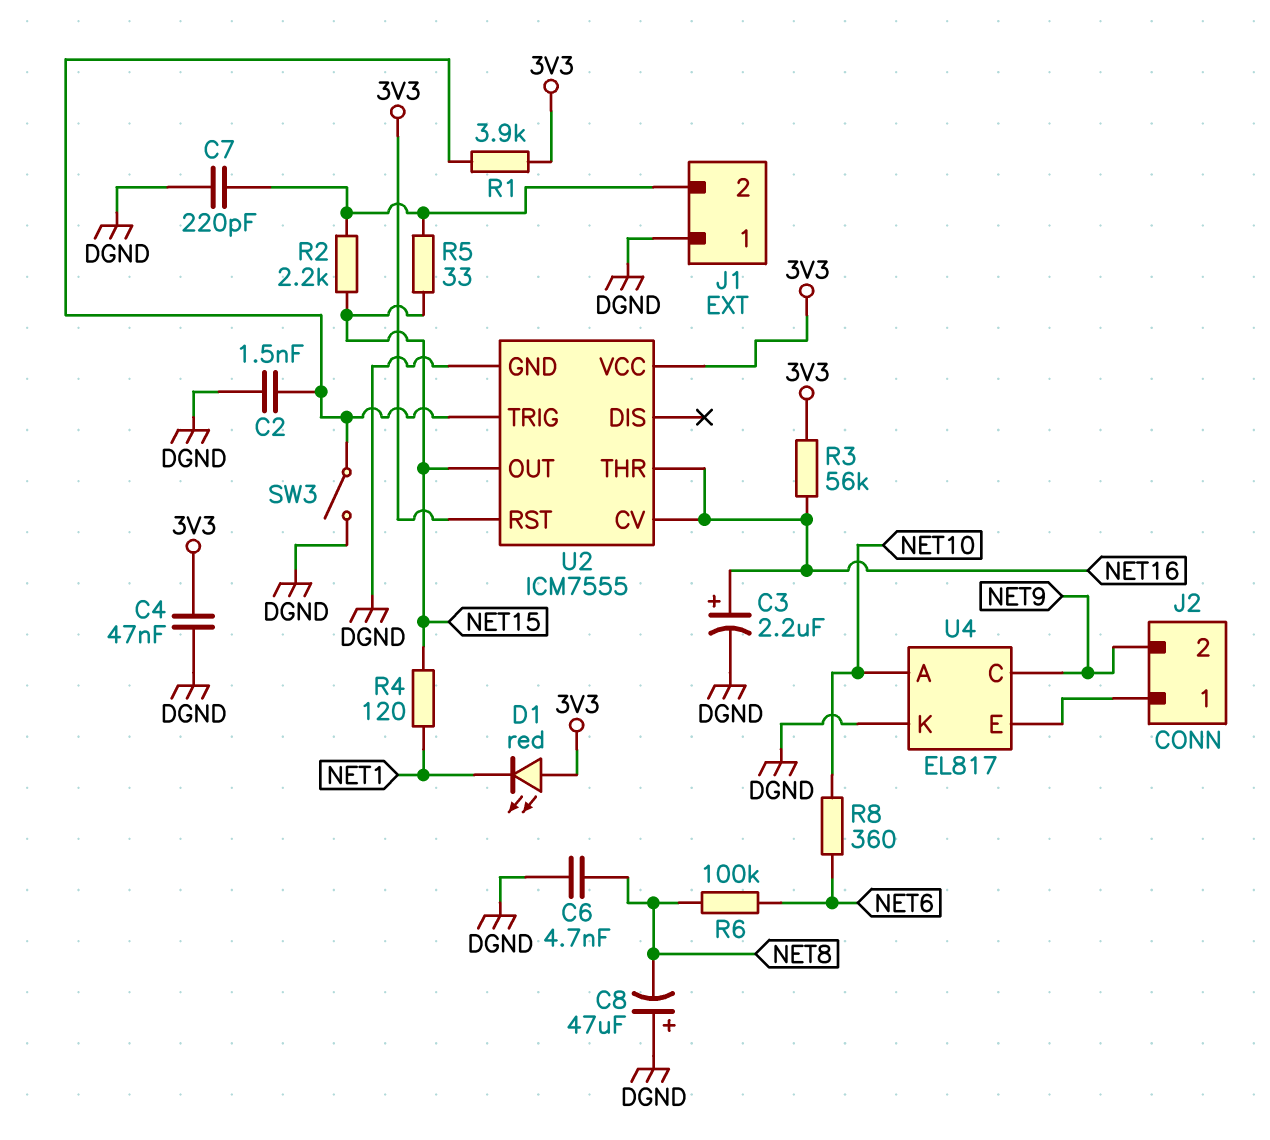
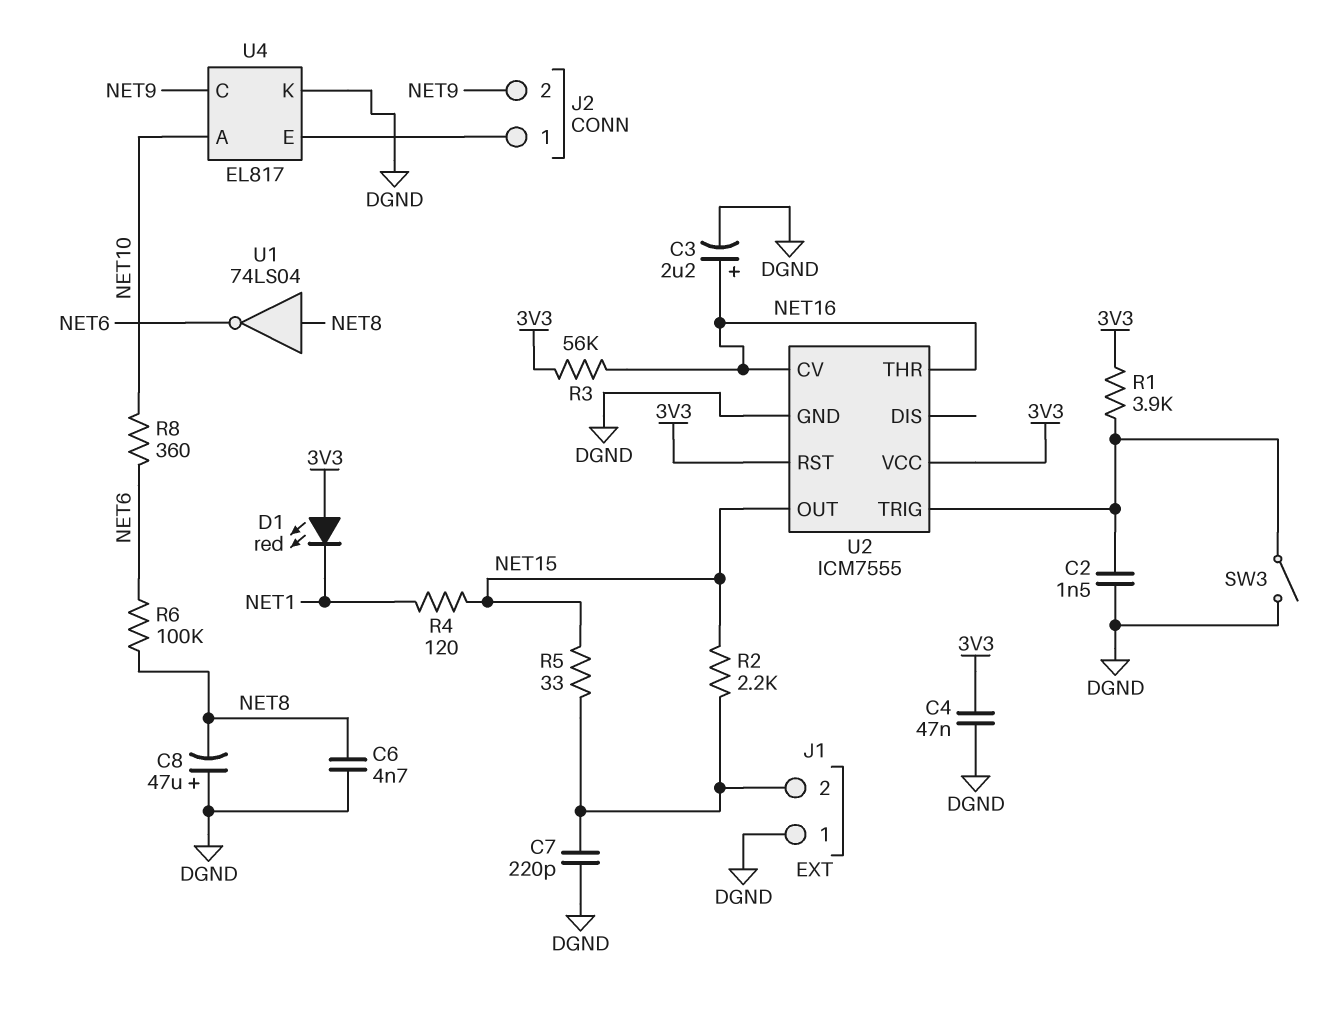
U1: none -> NOT 74LS04 (in NET8, out NET6)

